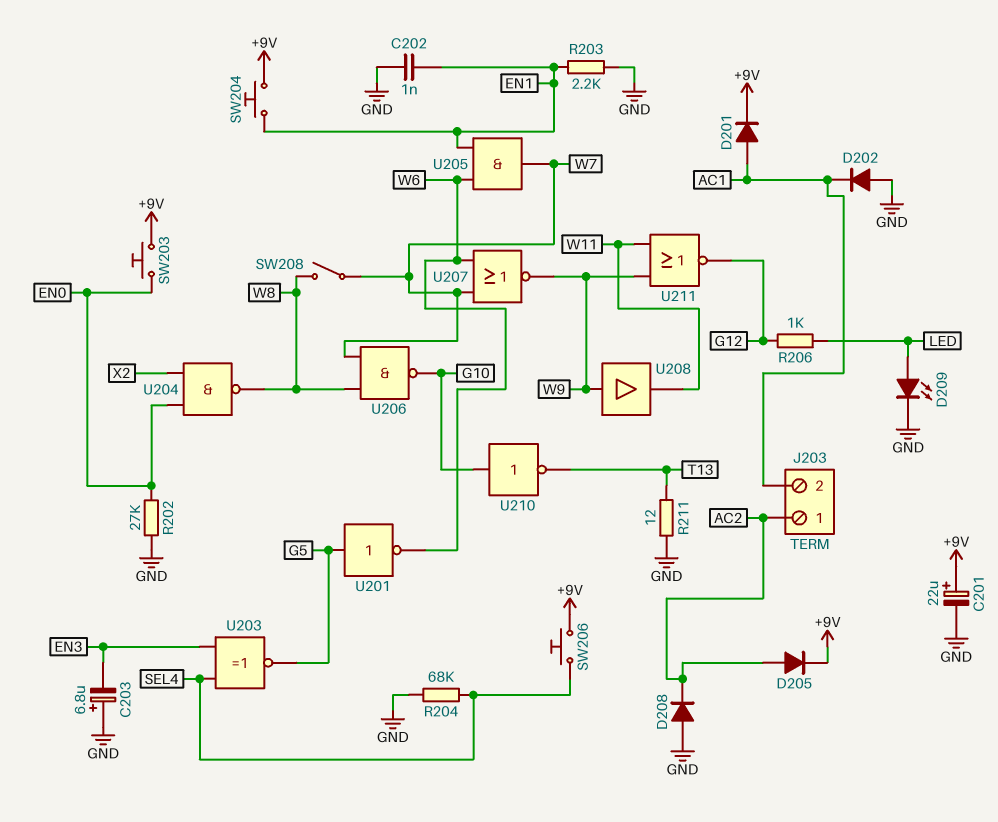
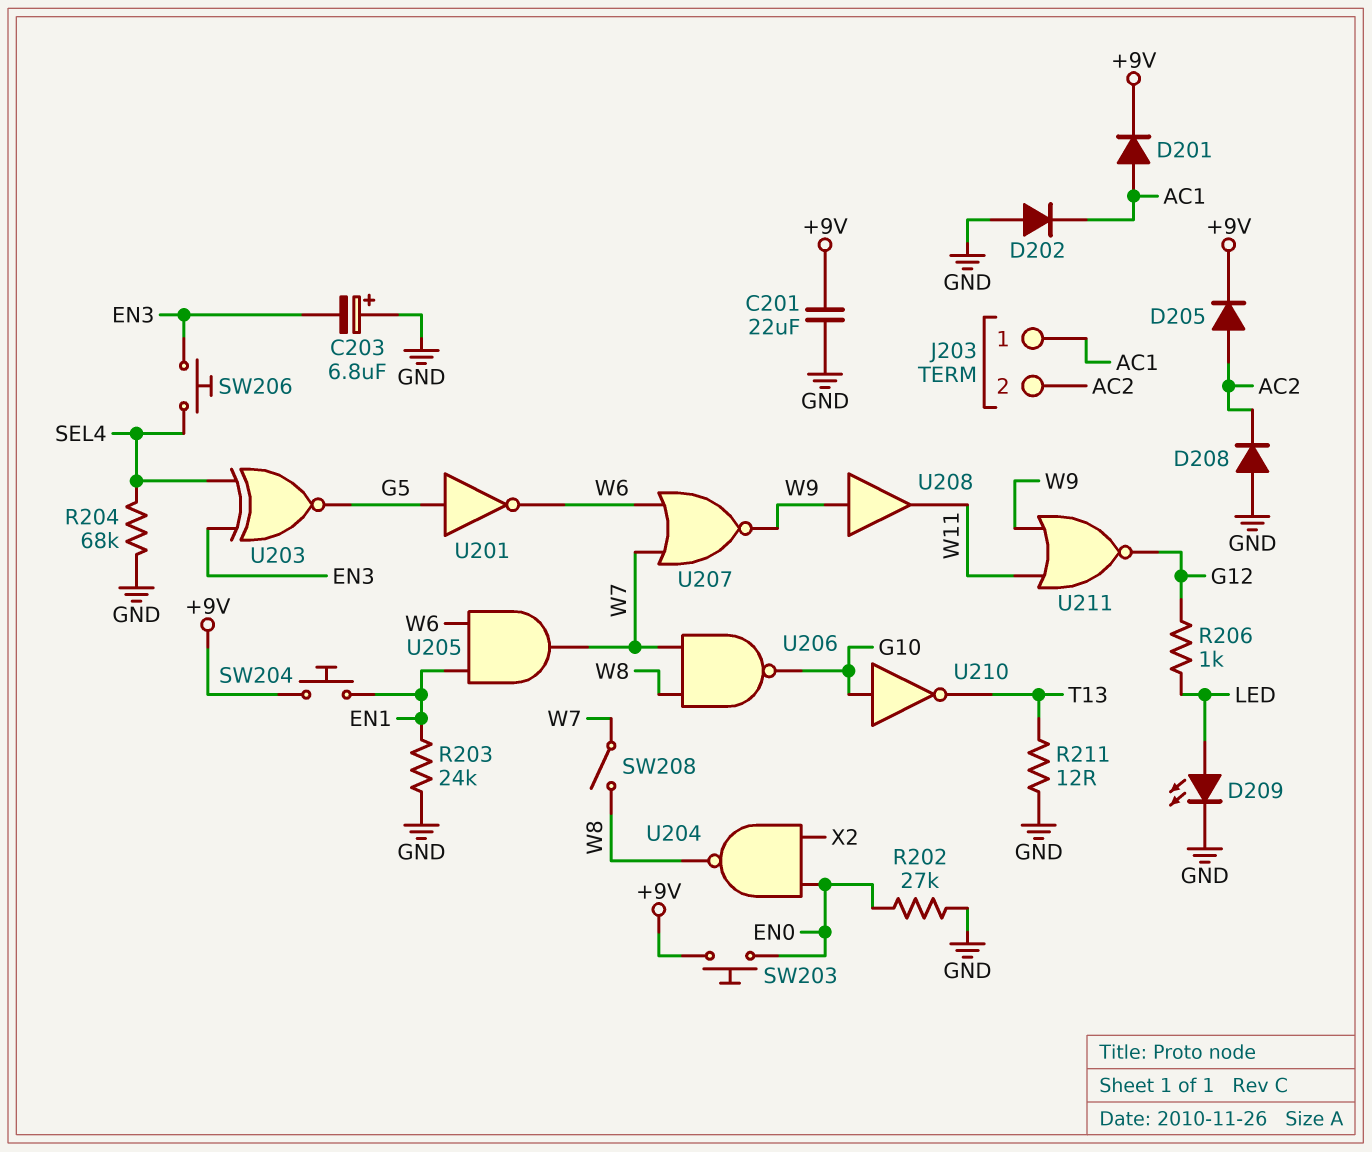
C201: 22uF (plus +9V, minus GND) -> 22uF (+9V, GND)
C202: 1nF (EN1, GND) -> none
J203 pin 1: AC2 -> AC1
J203 pin 2: AC1 -> AC2
R203: 2.2k (EN1, GND) -> 24k (EN1, GND)
SW206: button (+9V, SEL4) -> button (EN3, SEL4)

